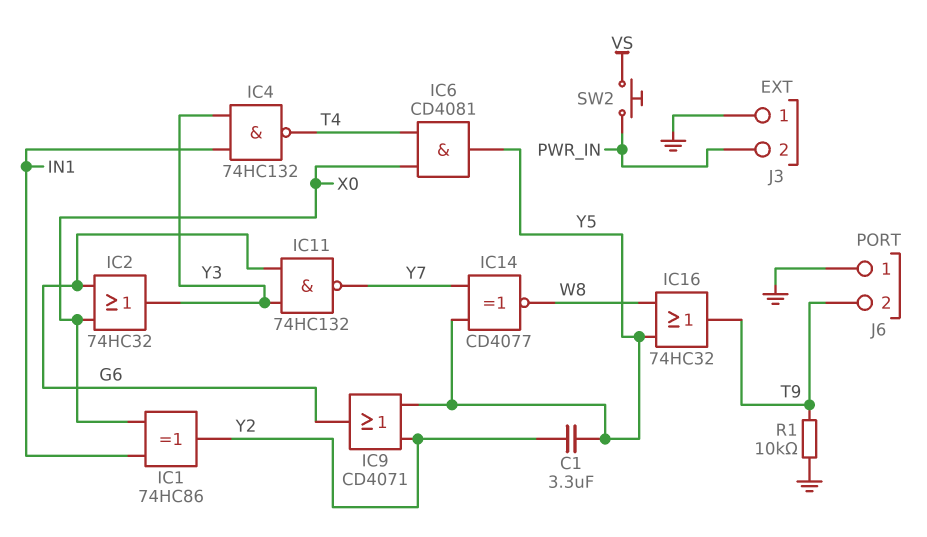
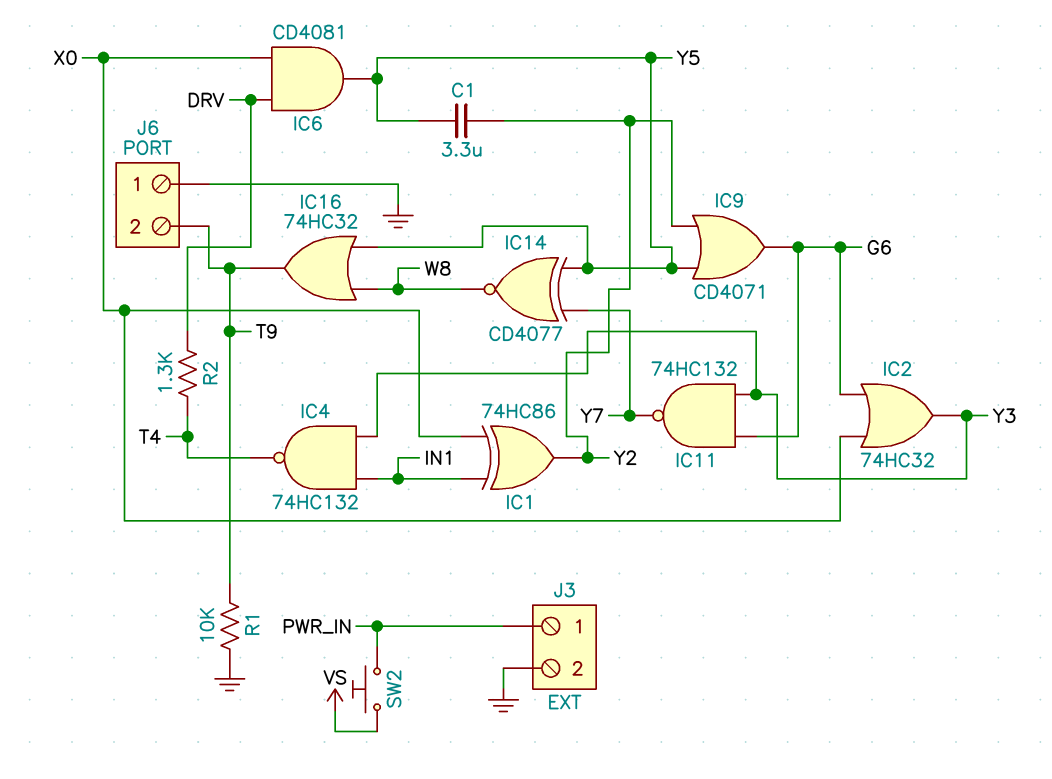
IC6: AND CD4081 (in T4, in X0, out Y5) -> AND CD4081 (in DRV, in X0, out Y5)
J3 pin 1: GND -> PWR_IN
J3 pin 2: PWR_IN -> GND
R2: none -> 1.3k (DRV, T4)

